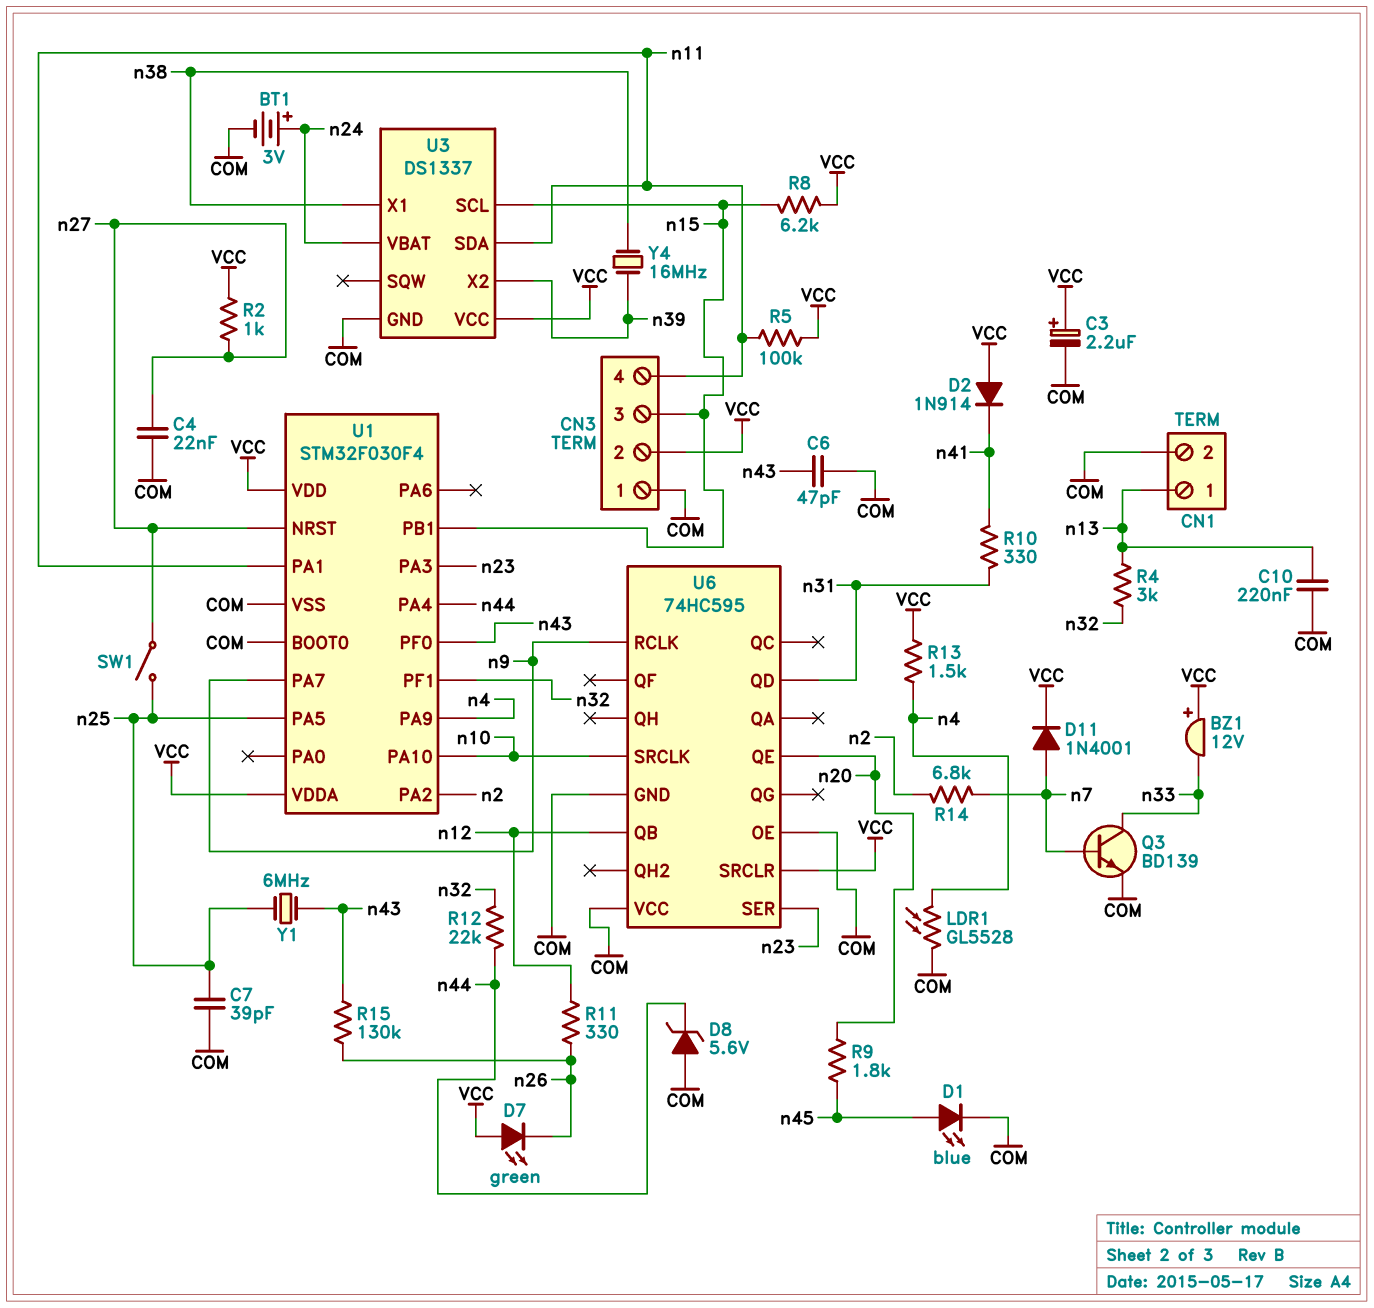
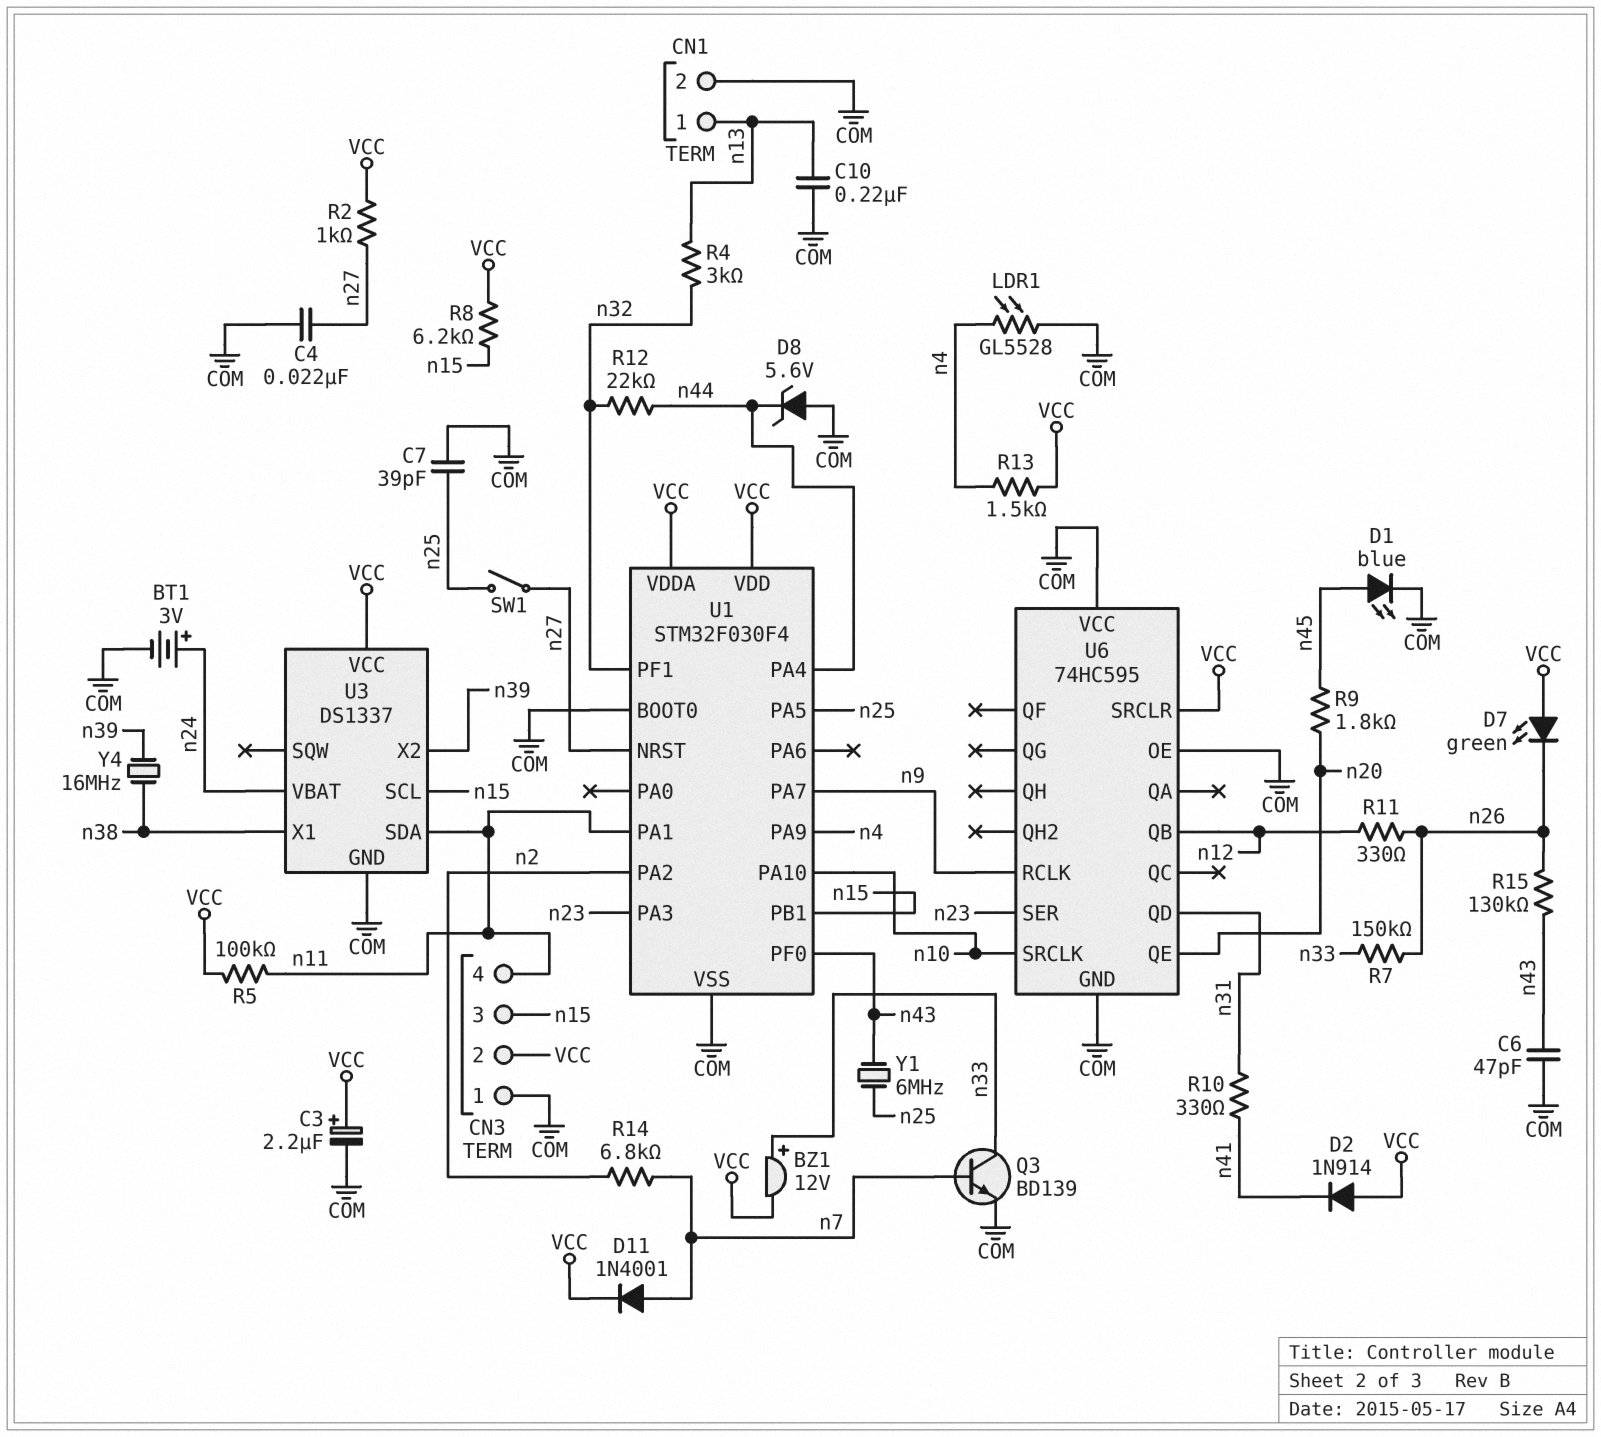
BZ1: buzzer 12V (plus VCC, minus n33) -> buzzer 12V (plus n33, minus VCC)
R7: none -> 150k (n26, n33)

